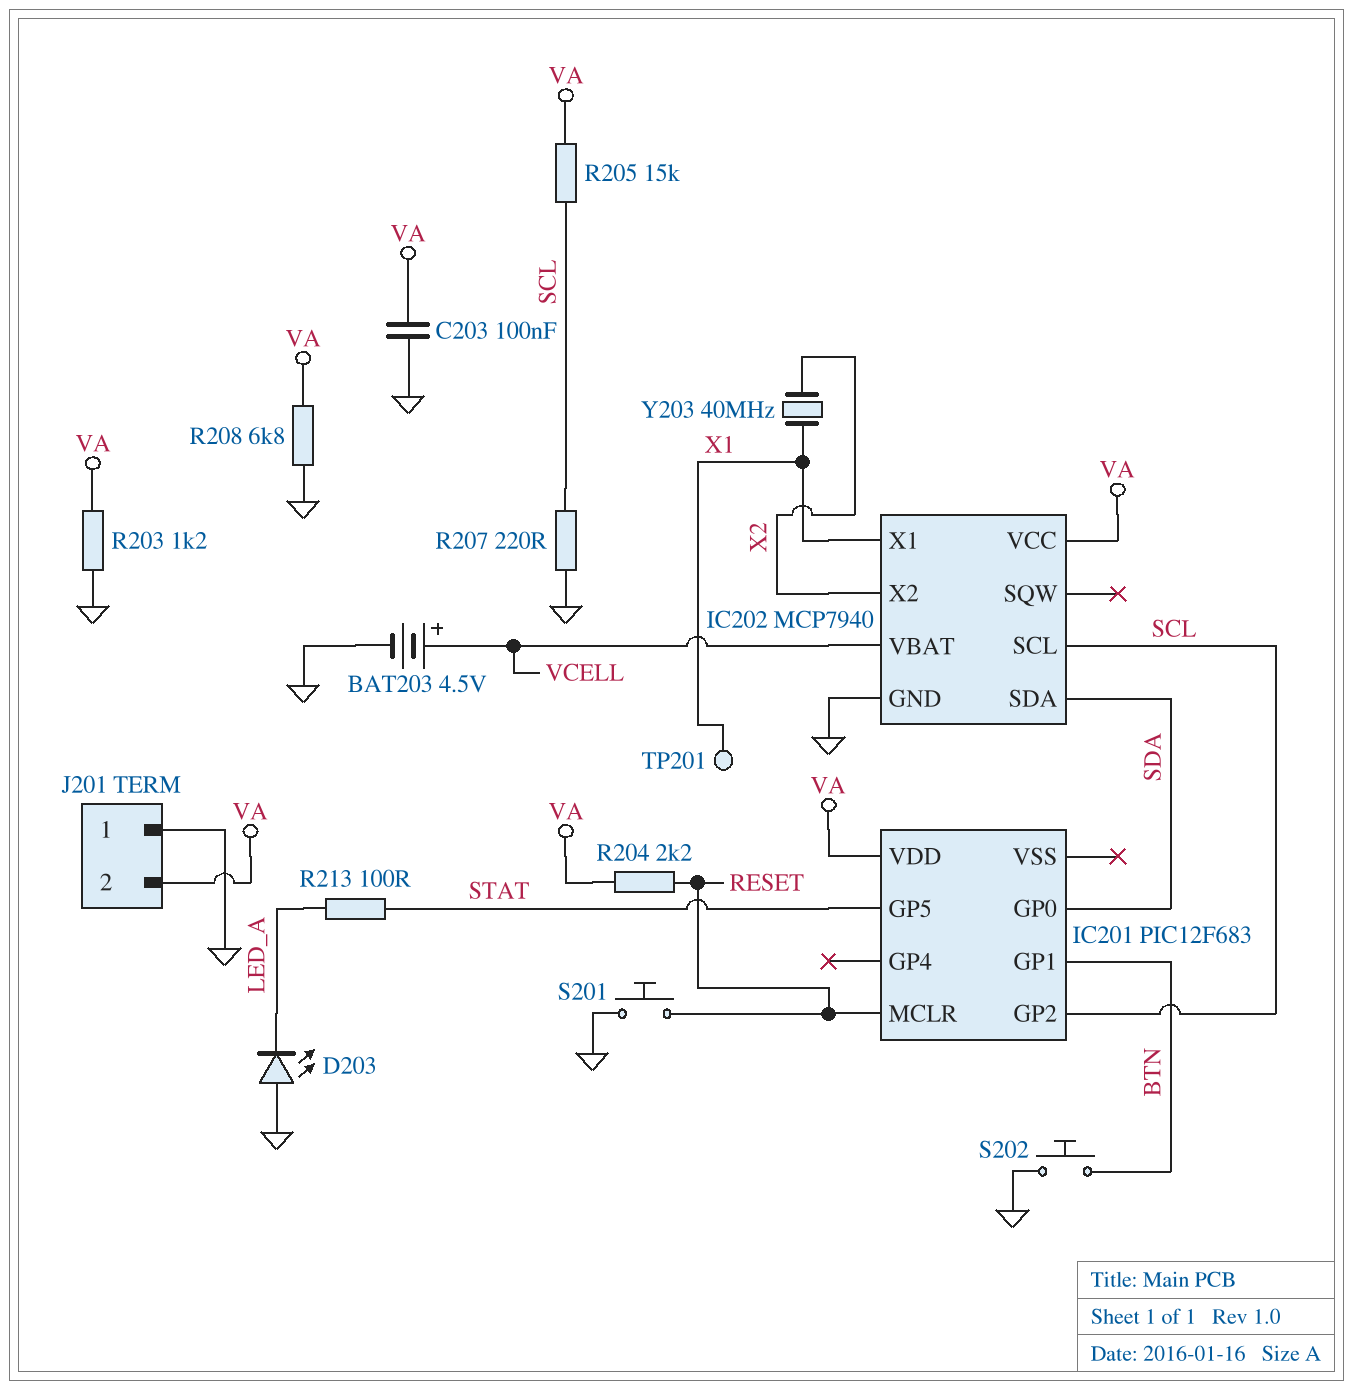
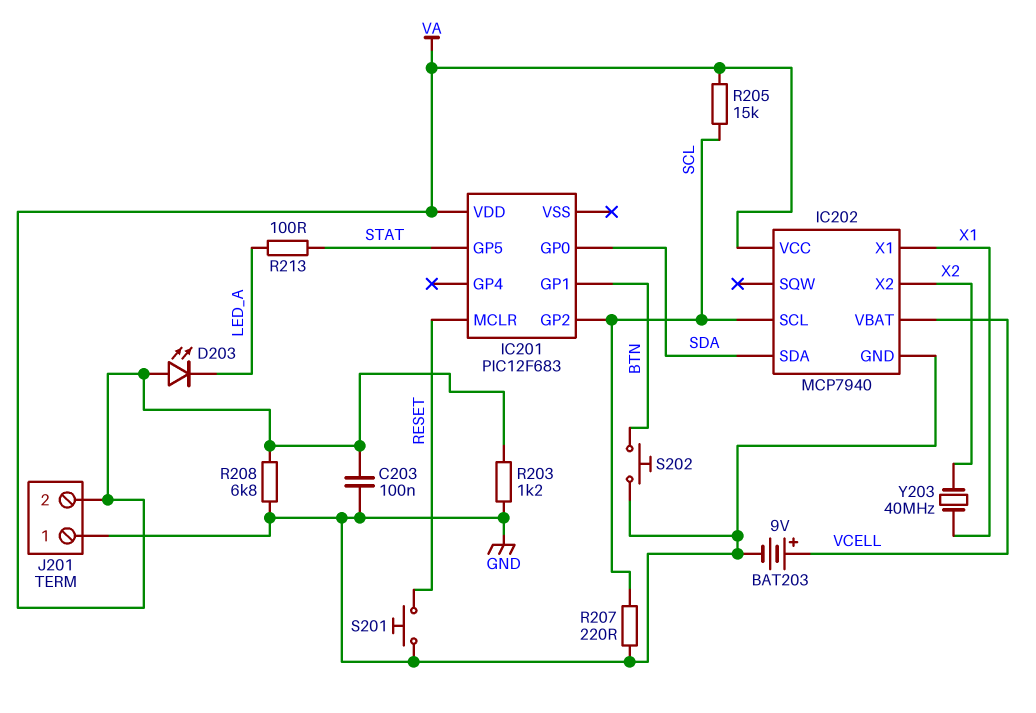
BAT203: 4.5V (plus VCELL, minus GND) -> 9V (plus VCELL, minus GND)
D203: LED (A GND, K LED_A) -> LED (A VA, K LED_A)
R204: 2.2k (RESET, VA) -> none
TP201: test point (X1) -> none

